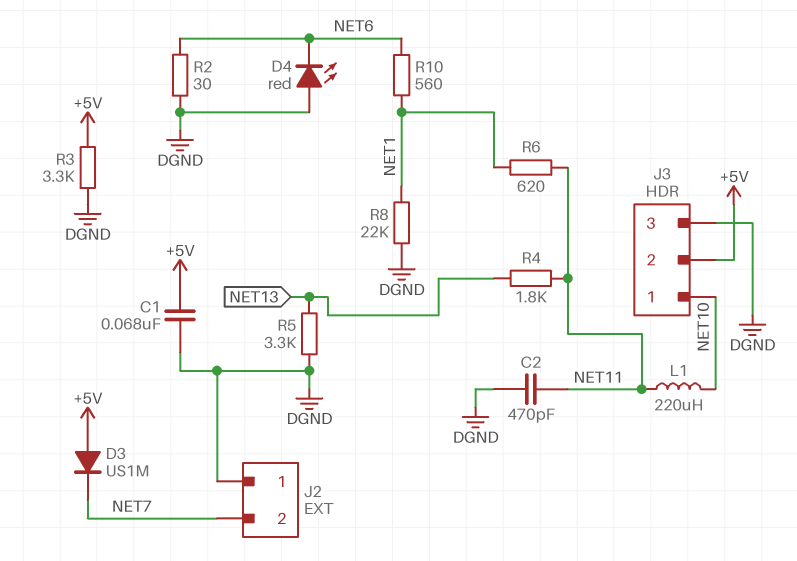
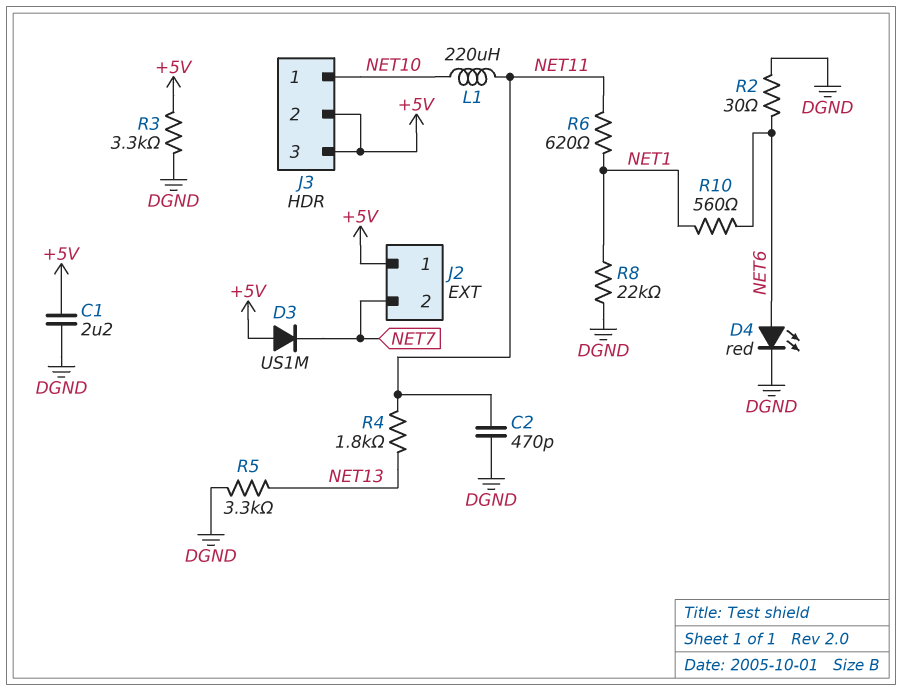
C1: 68nF (+5V, DGND) -> 2.2uF (+5V, DGND)
D4: LED red (A DGND, K NET6) -> LED red (A NET6, K DGND)
J2 pin 1: DGND -> +5V
J3 pin 3: DGND -> +5V

